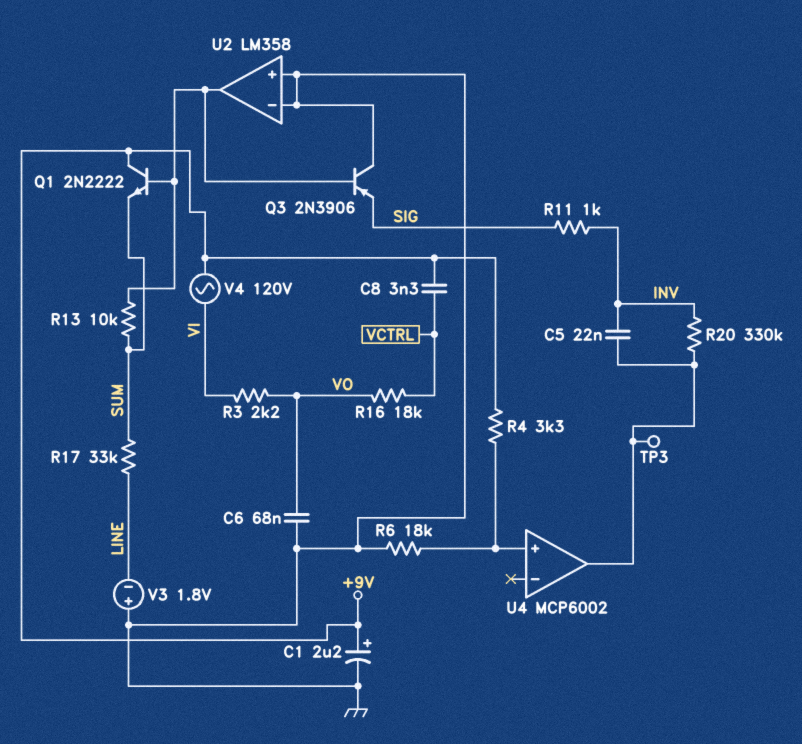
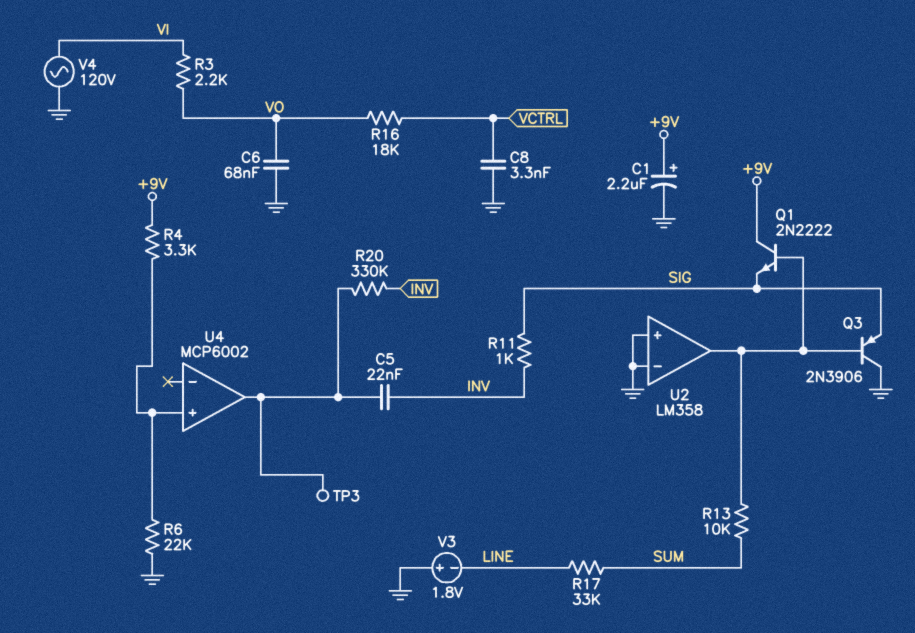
C8: 3.3nF (+9V, VCTRL) -> 3.3nF (GND, VCTRL)
Q1: NPN 2N2222 (B U2/out, C +9V, E SUM) -> NPN 2N2222 (B U2/out, C +9V, E SIG)
R6: 18k (GND, U4/in+) -> 22k (GND, U4/in+)
V4: AC 120V (+9V, VI) -> AC 120V (GND, VI)

